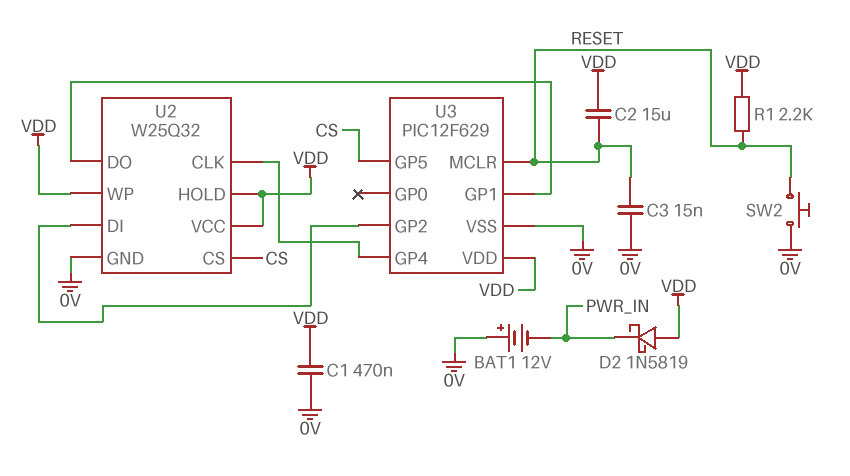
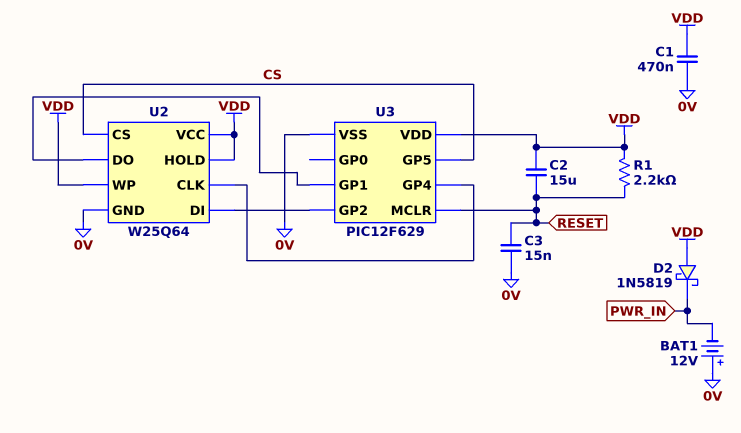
SW2: button (0V, RESET) -> none
U2: W25Q32 -> W25Q64

